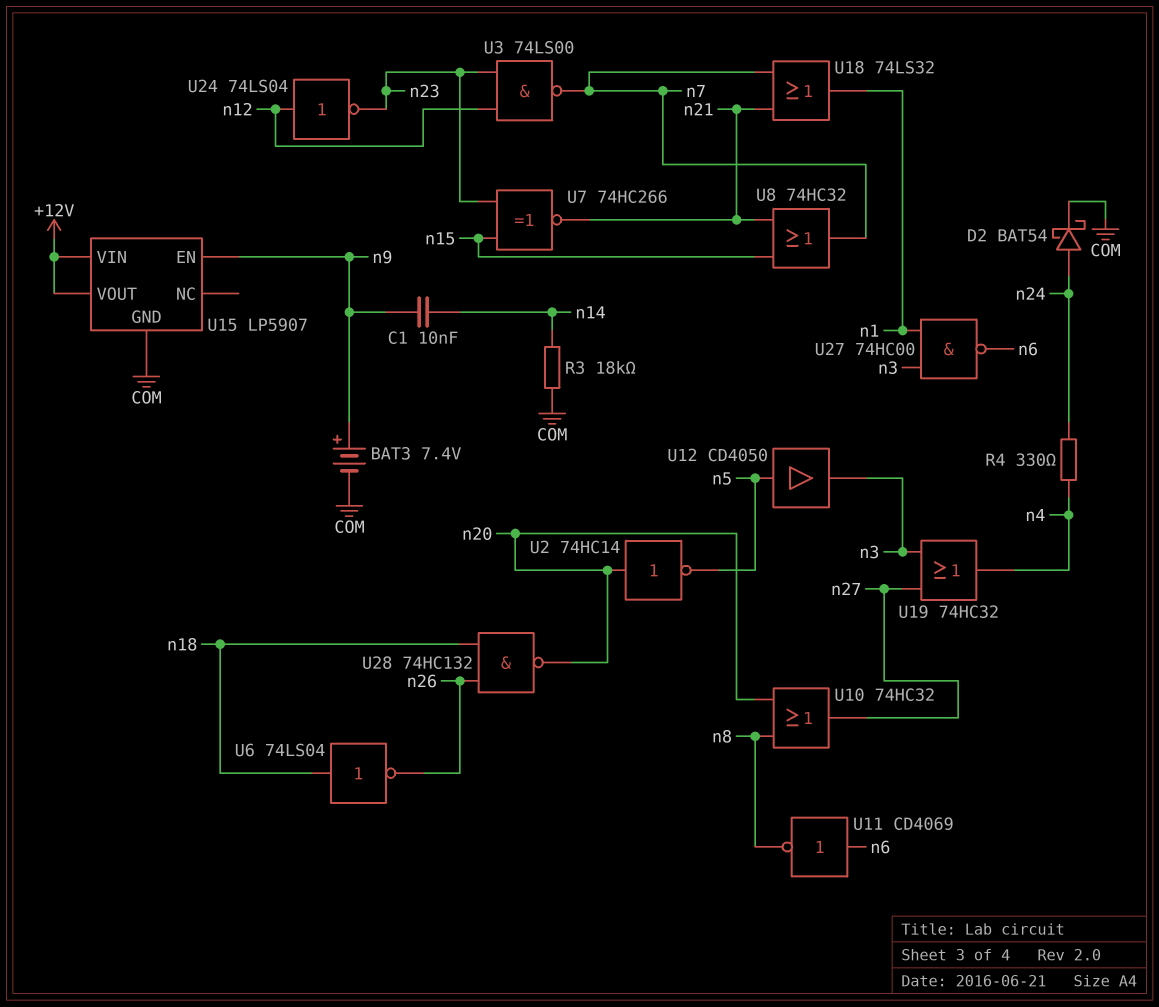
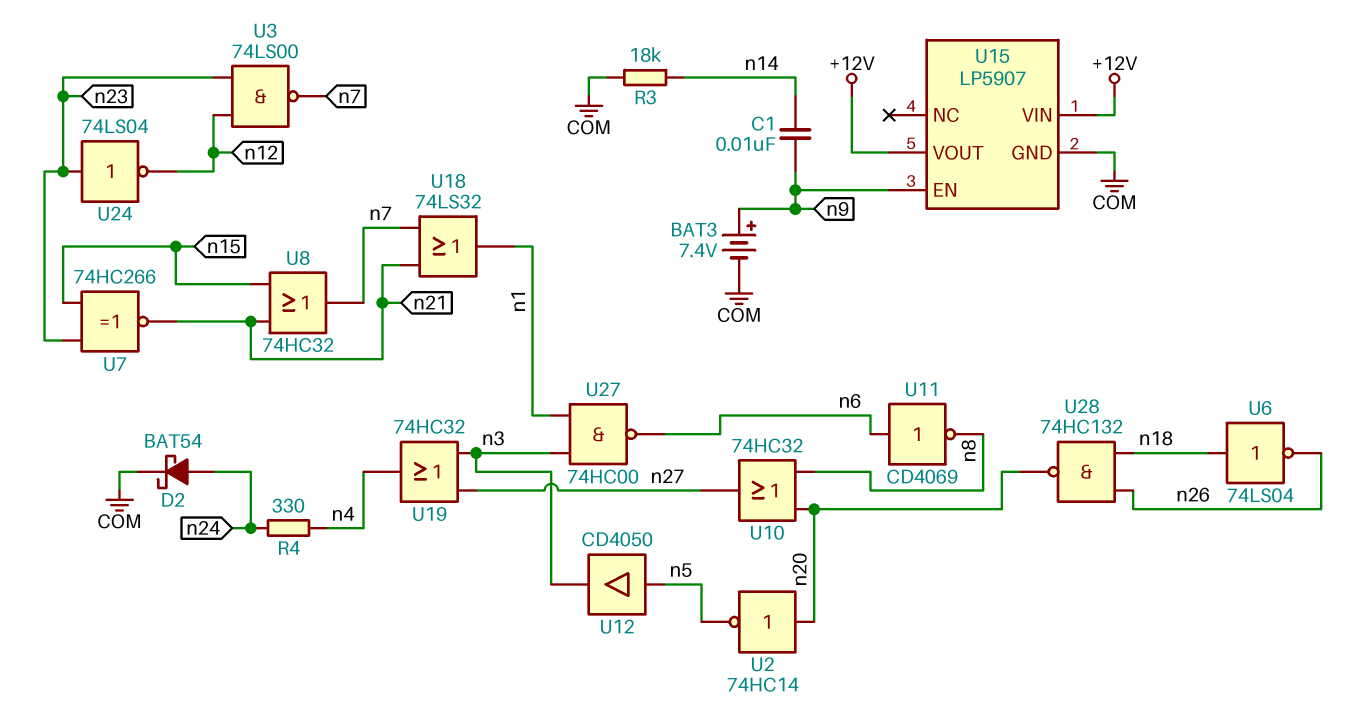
U24: NOT 74LS04 (in n12, out n23) -> NOT 74LS04 (in n23, out n12)

